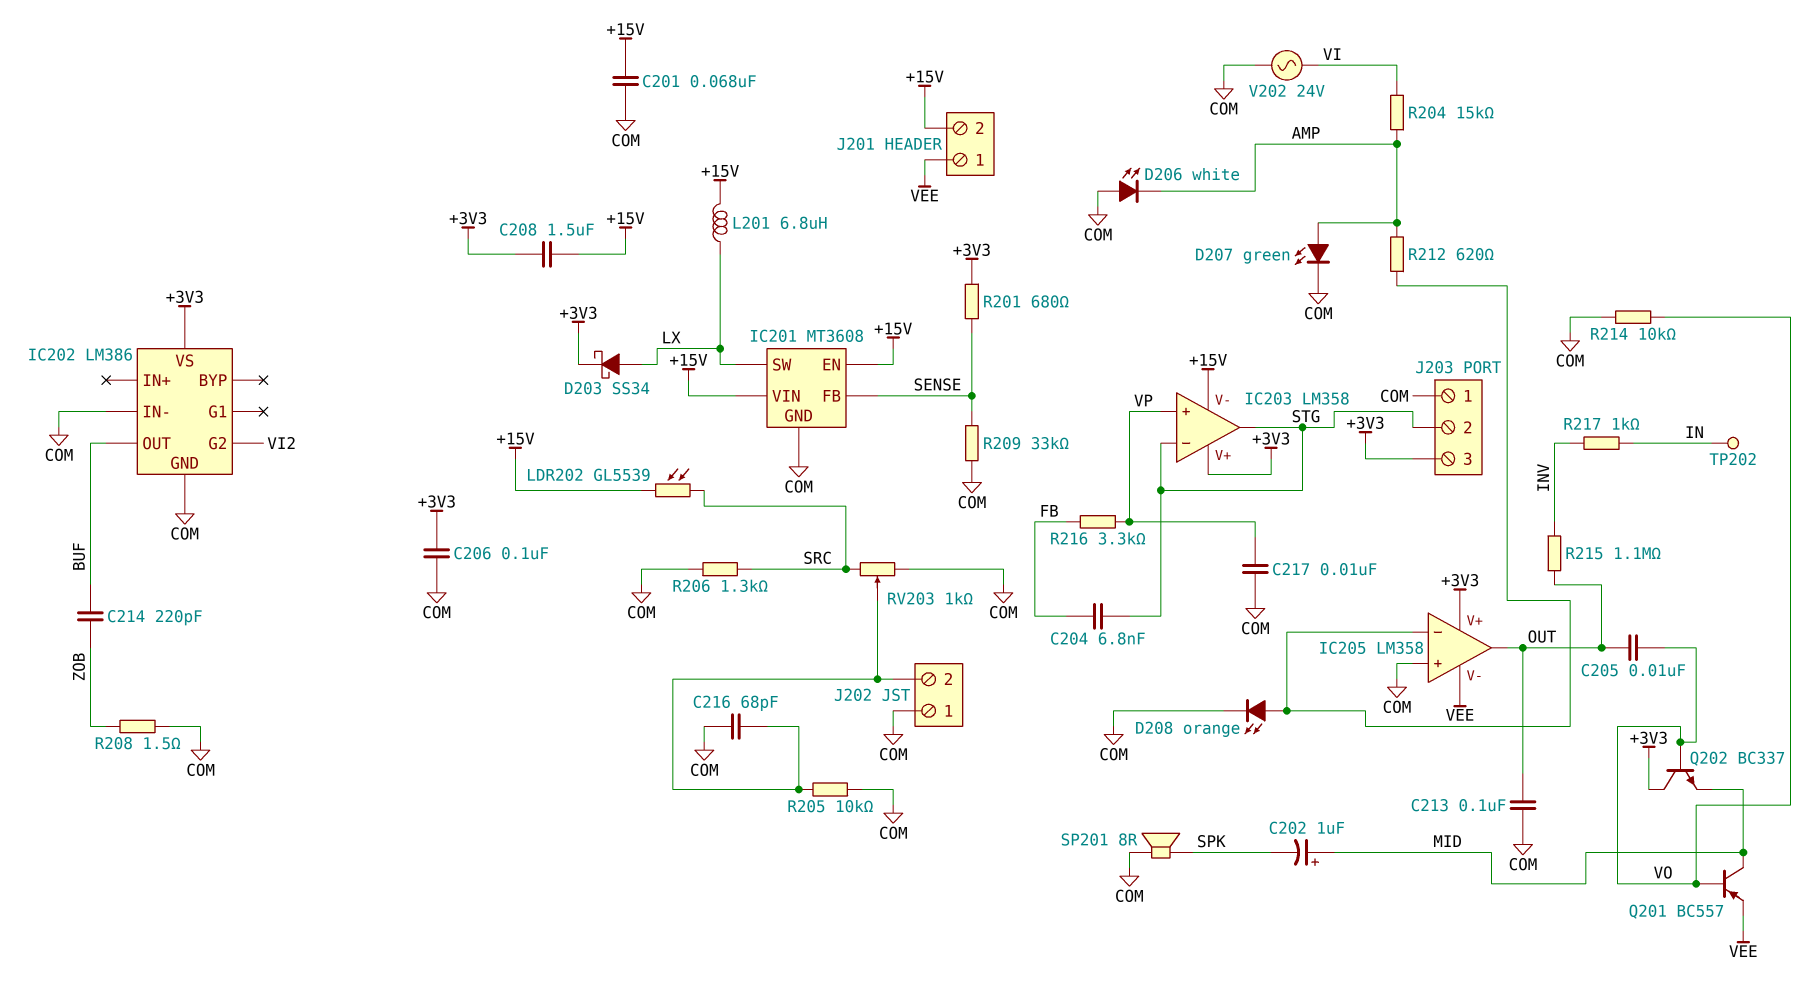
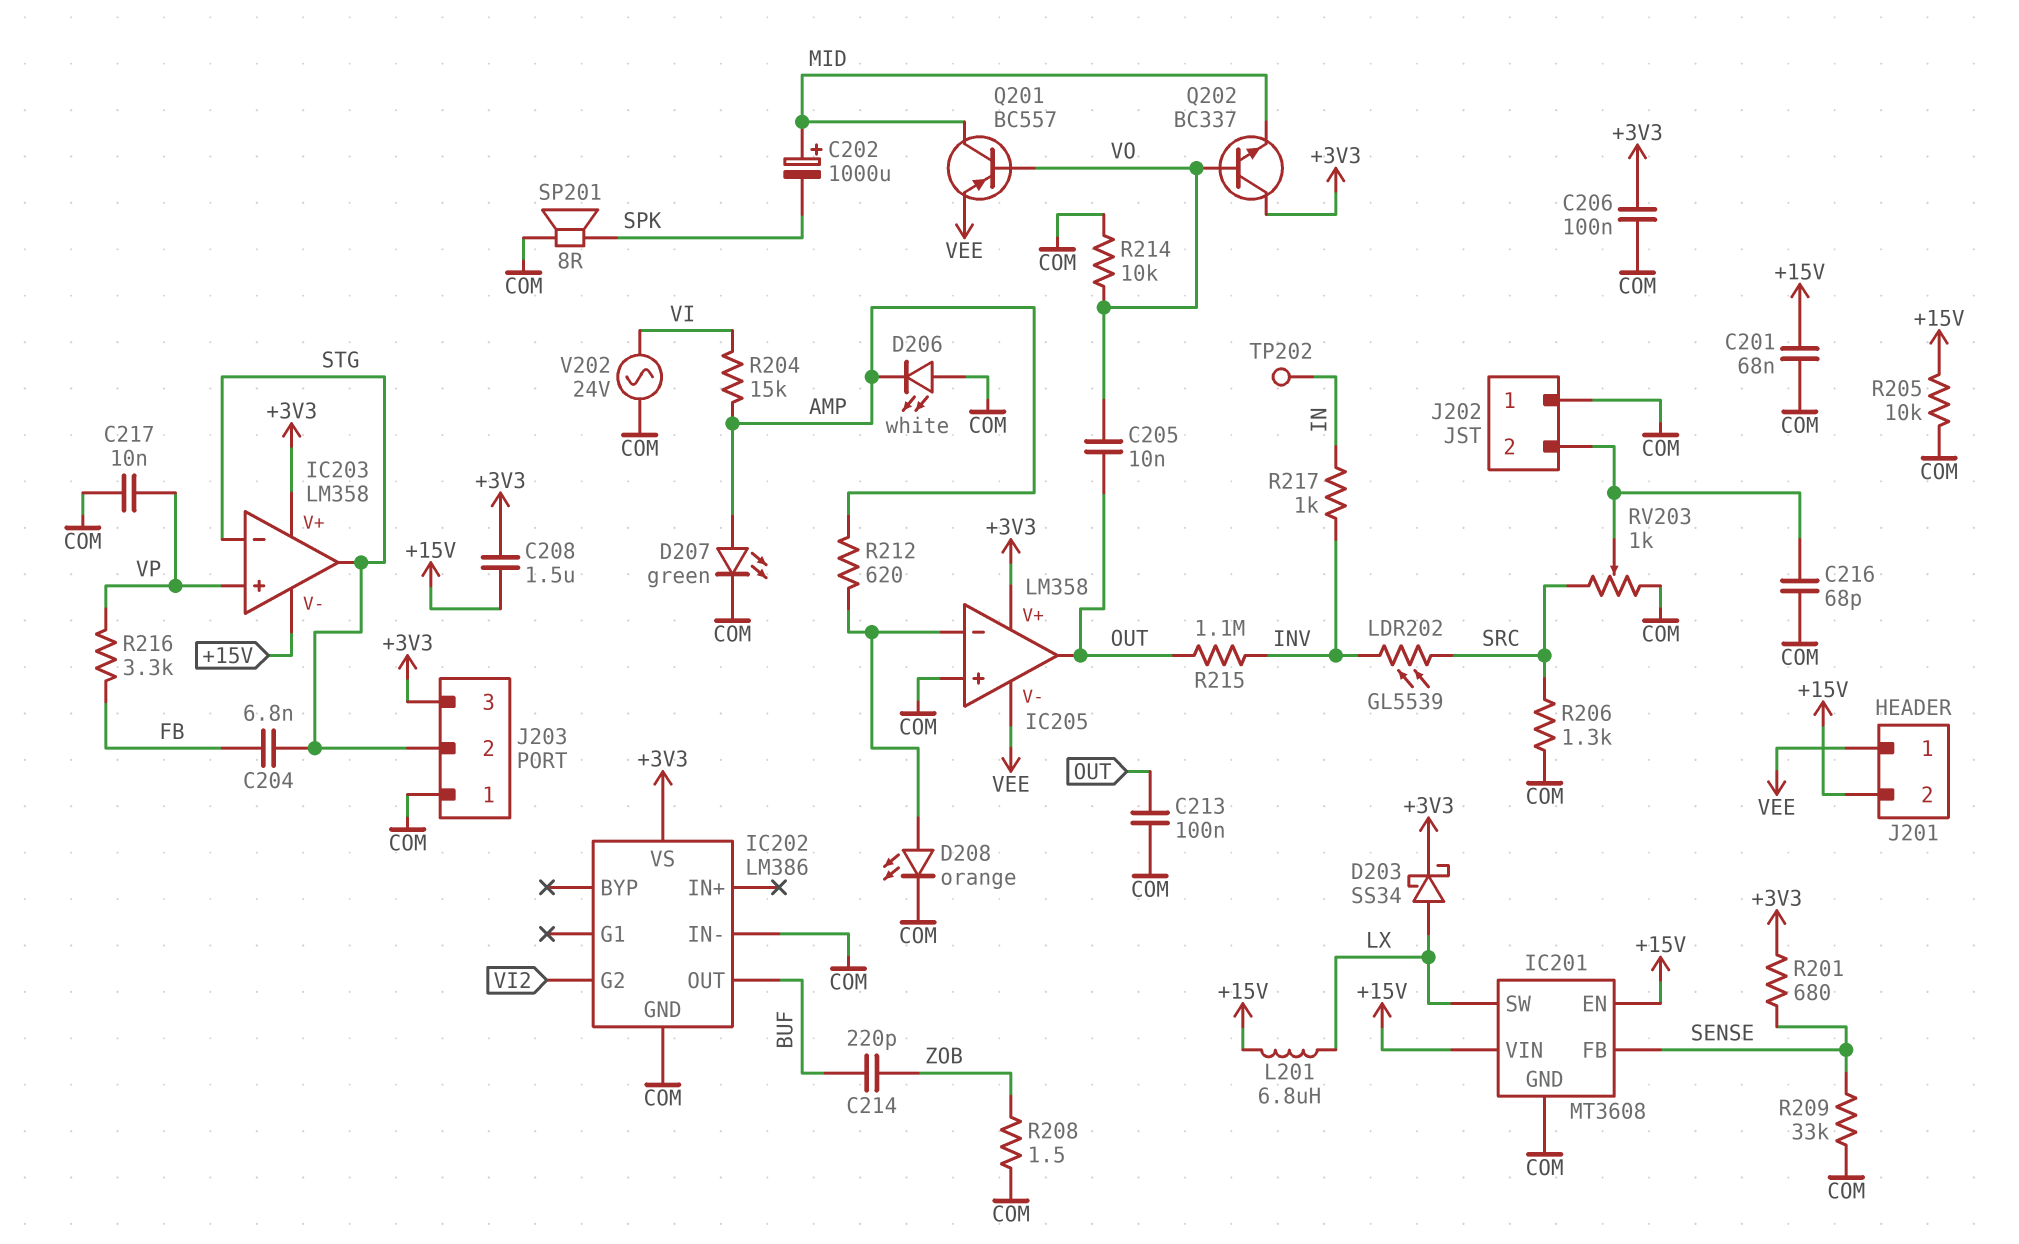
C202: 1uF (plus MID, minus SPK) -> 1000uF (plus MID, minus SPK)
LDR202: GL5539 (+15V, SRC) -> GL5539 (INV, SRC)
R205: 10k (COM, J202/2) -> 10k (+15V, COM)

